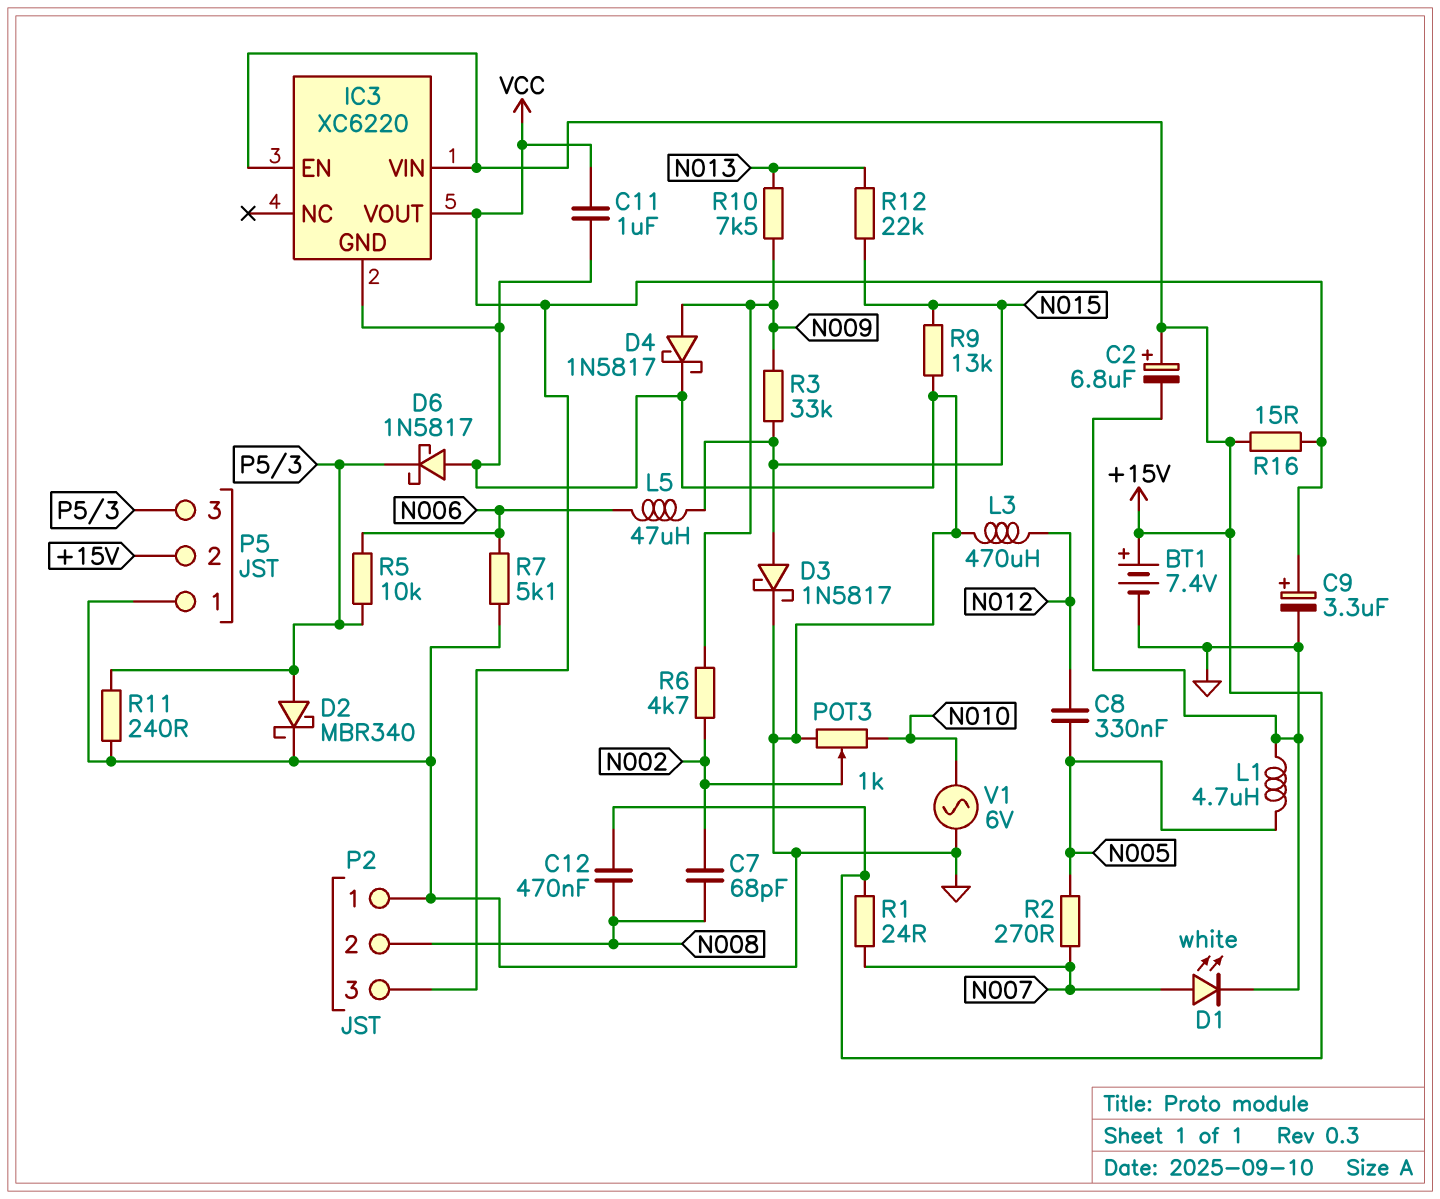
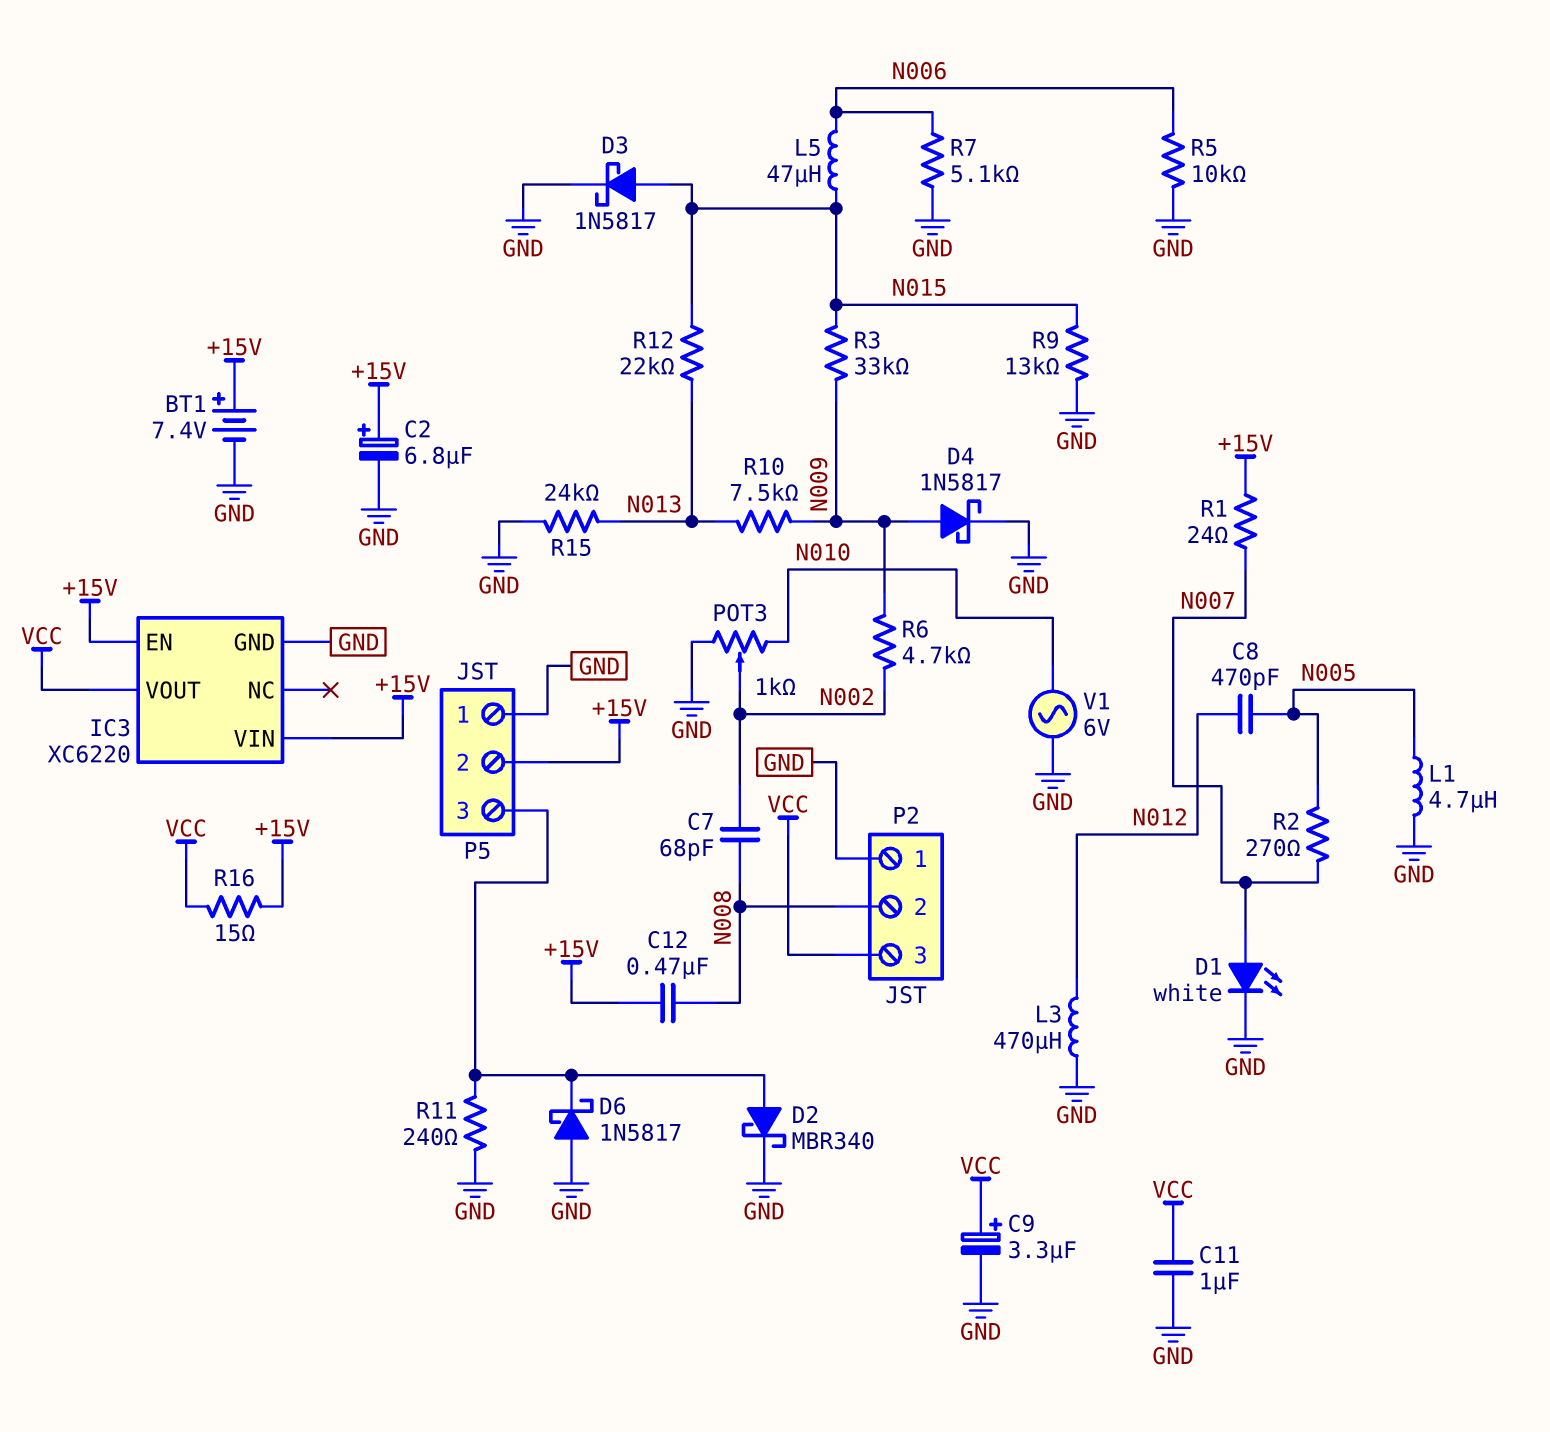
C8: 330nF (N005, N012) -> 470pF (N005, N012)
R5: 10k (N006, P5/3) -> 10k (GND, N006)
R15: none -> 24k (GND, N013)

